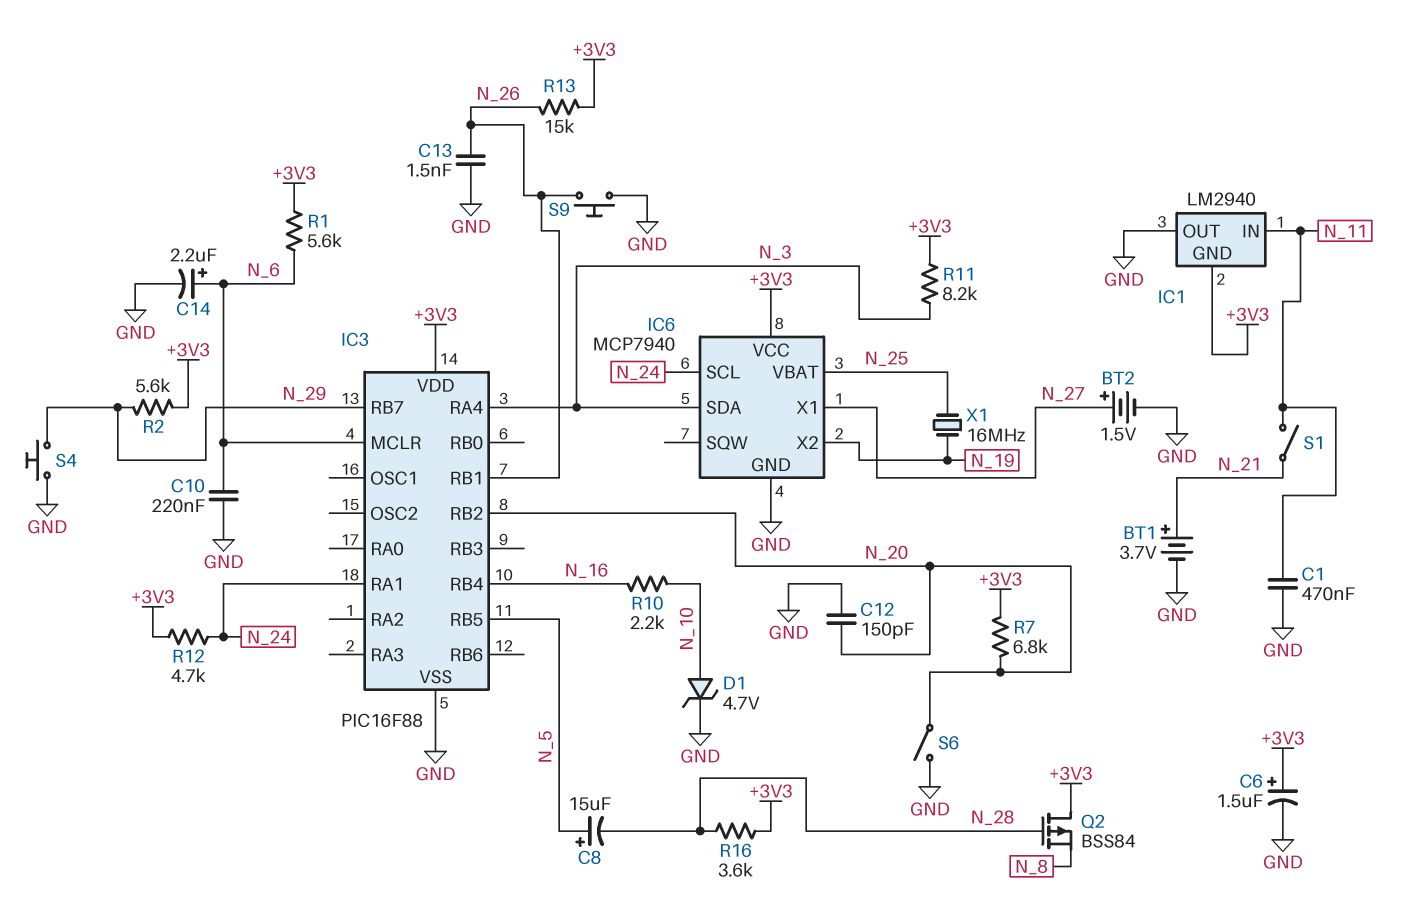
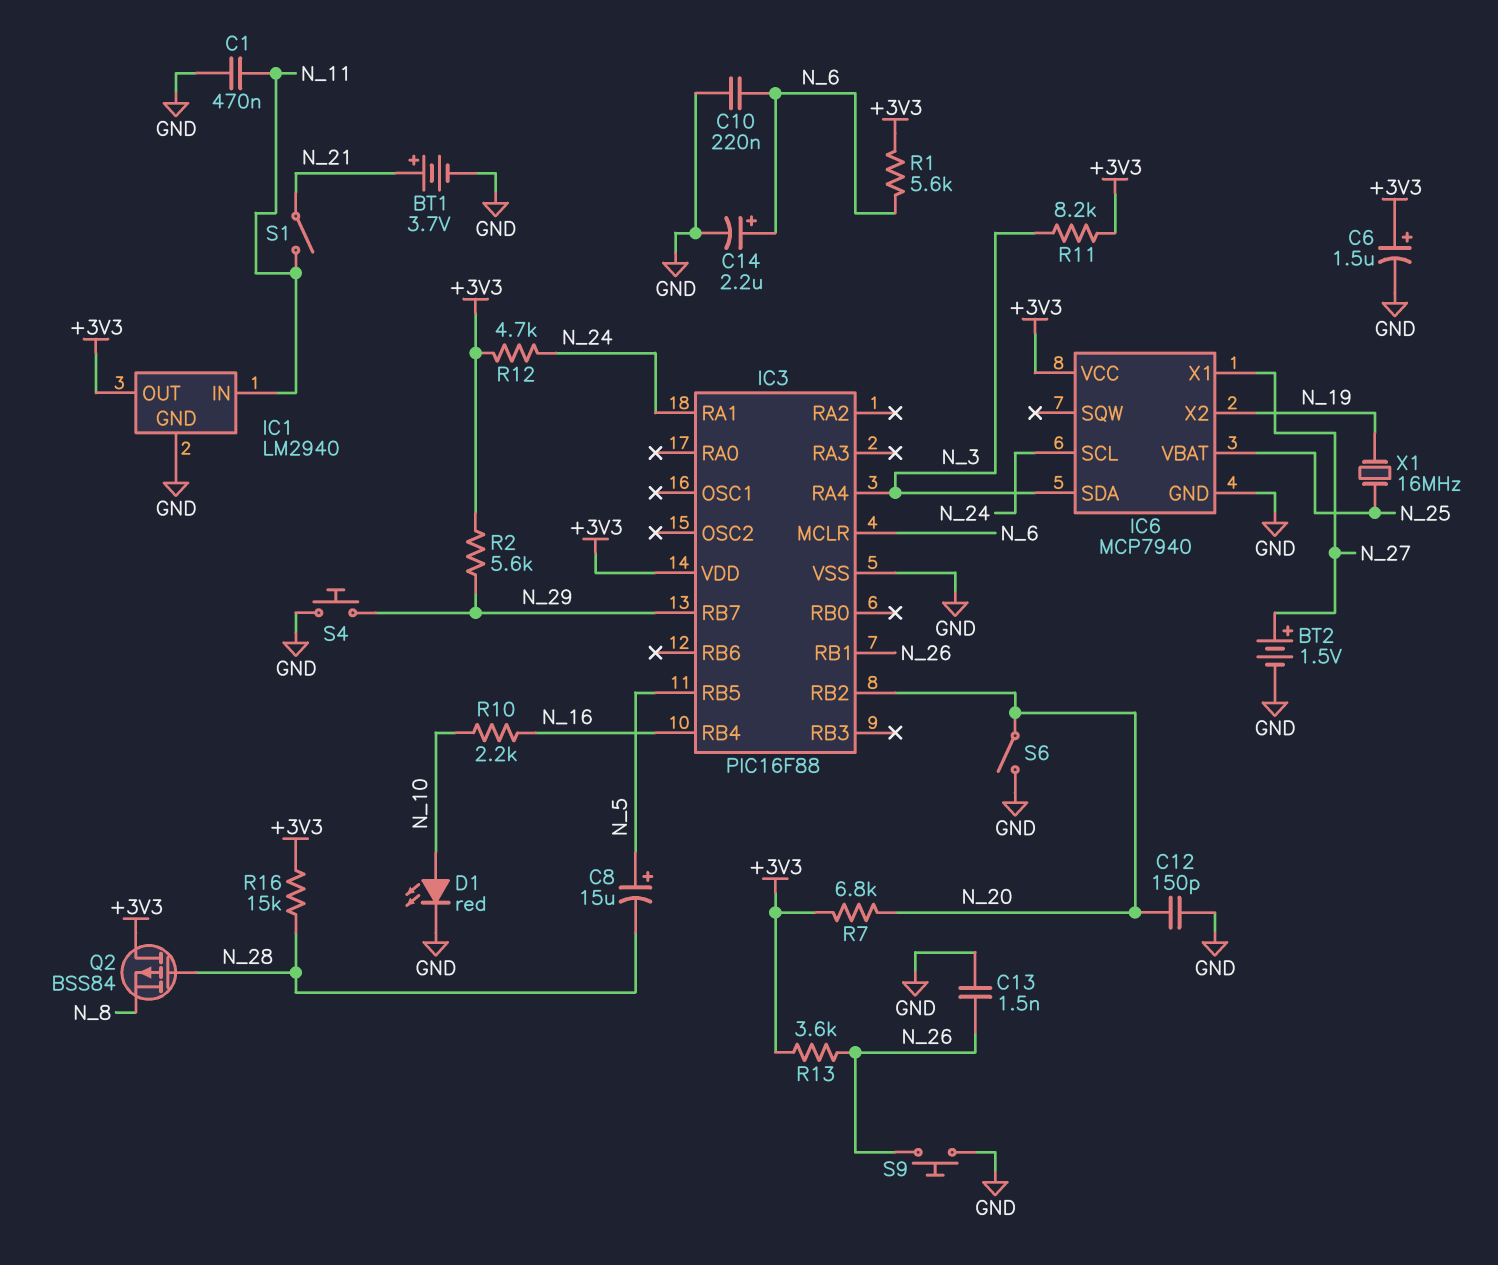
D1: zener 4.7V (A N_10, K GND) -> LED red (A N_10, K GND)
IC1 pin GND: +3V3 -> GND
IC1 pin OUT: GND -> +3V3
R13: 15k (+3V3, N_26) -> 3.6k (+3V3, N_26)
R16: 3.6k (+3V3, N_28) -> 15k (+3V3, N_28)

